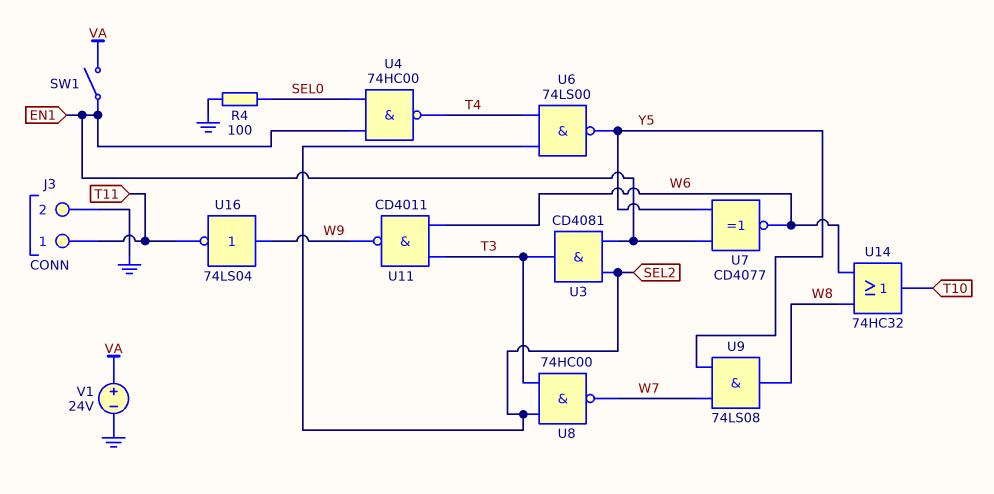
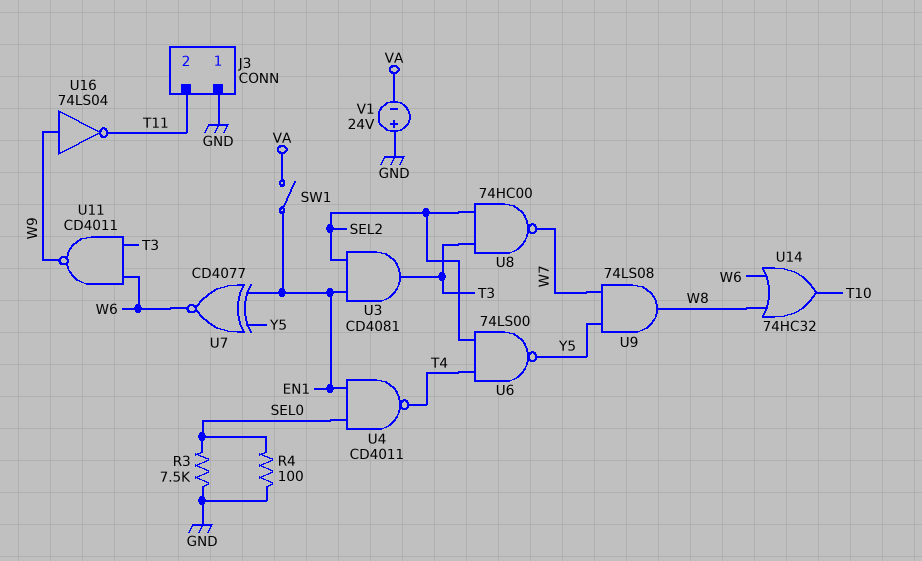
J3 pin 1: T11 -> GND
J3 pin 2: GND -> T11
R3: none -> 7.5k (GND, SEL0)
U4: NAND 74HC00 (in EN1, in SEL0, out T4) -> NAND CD4011 (in EN1, in SEL0, out T4)
V1: 24V (plus VA, minus GND) -> 24V (plus GND, minus VA)

